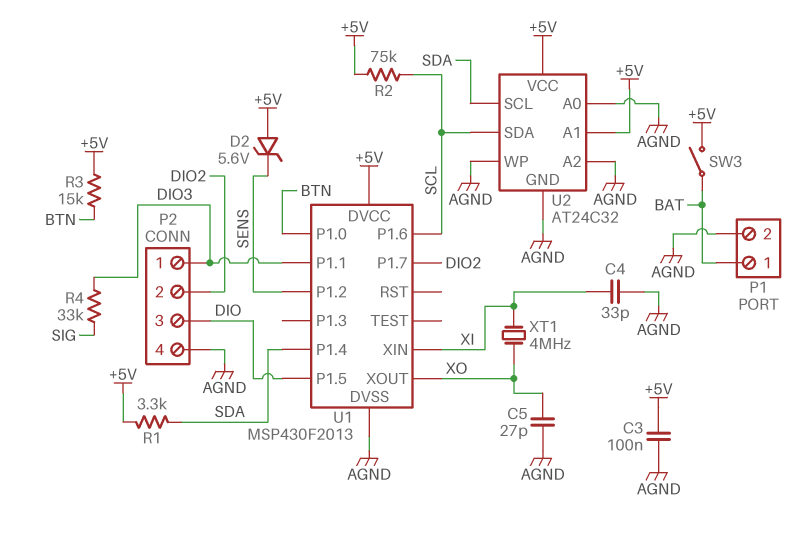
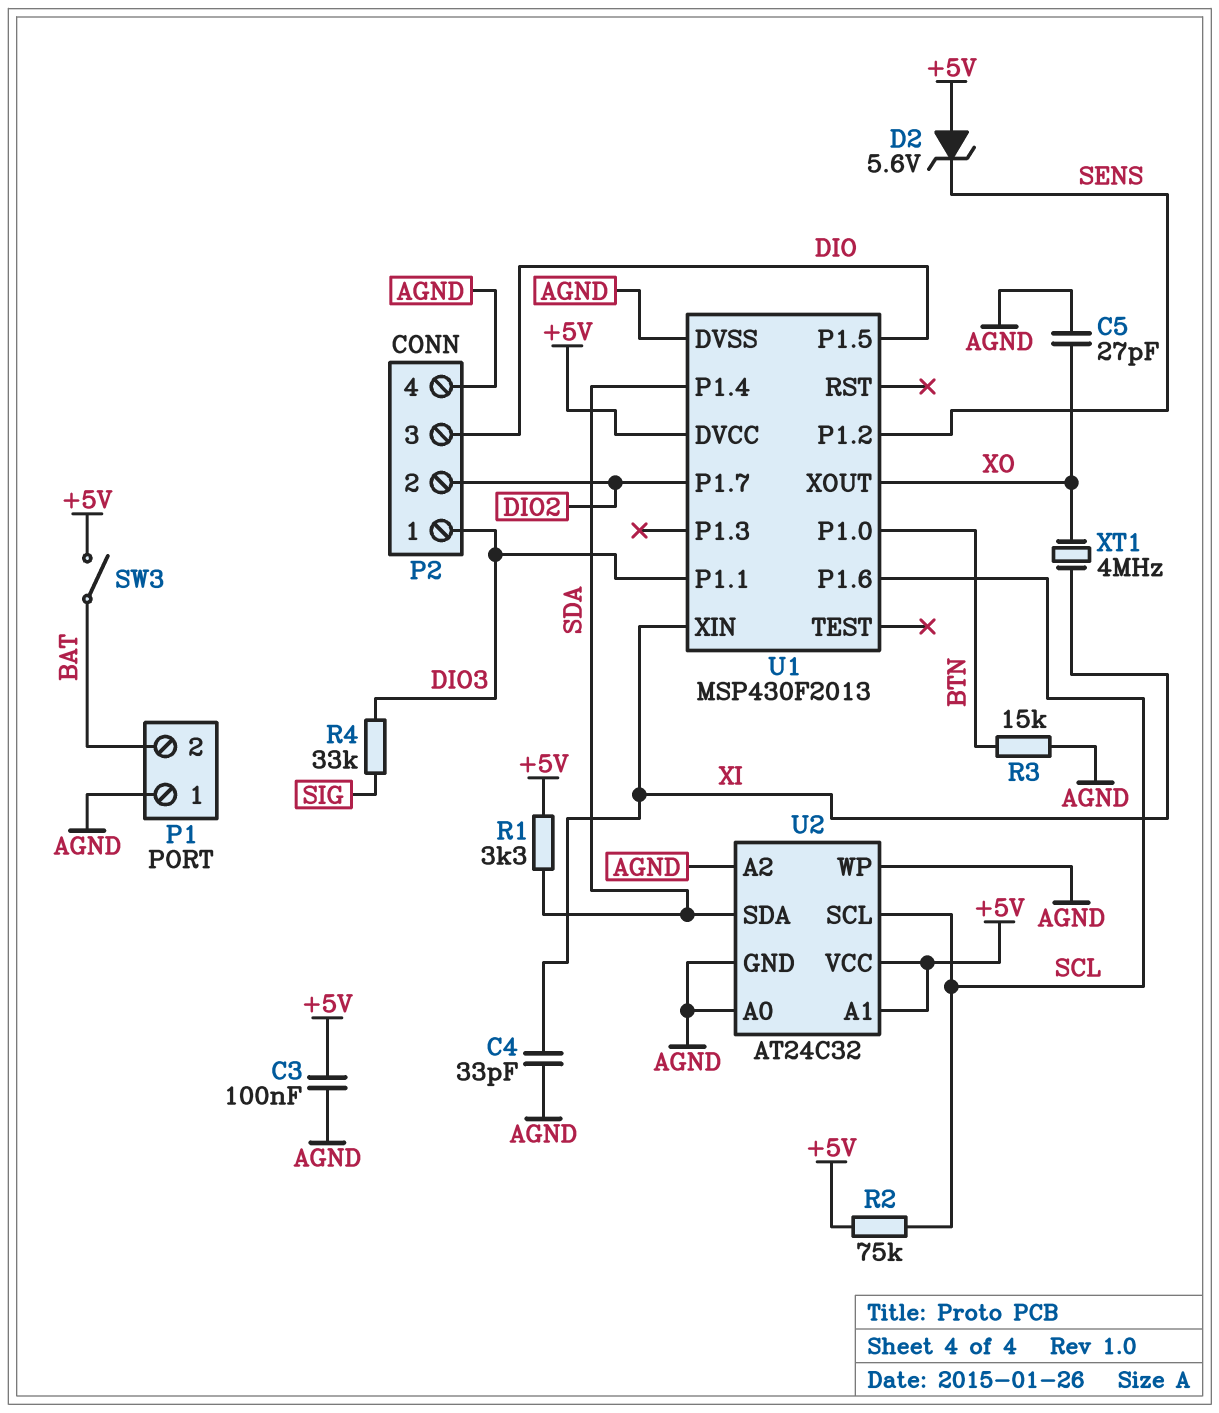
P1 pin 1: BAT -> AGND
P1 pin 2: AGND -> BAT
R3: 15k (+5V, BTN) -> 15k (AGND, BTN)
U2 pin SCL: SDA -> SCL
U2 pin SDA: SCL -> SDA

